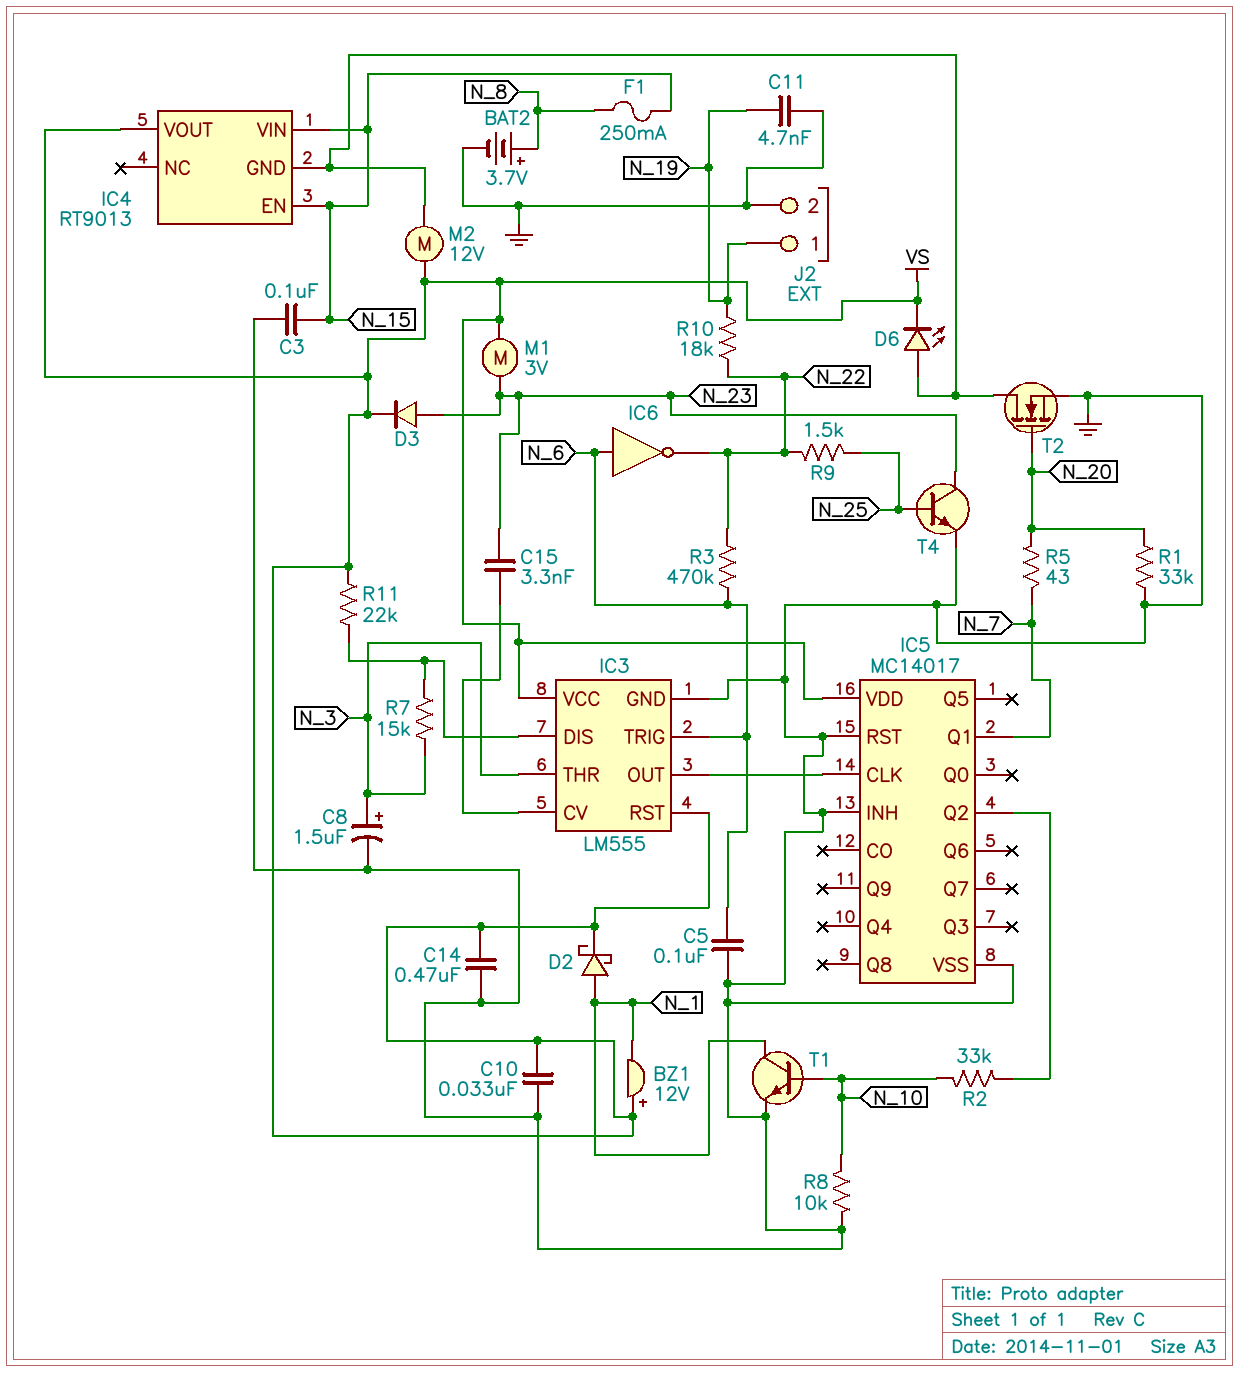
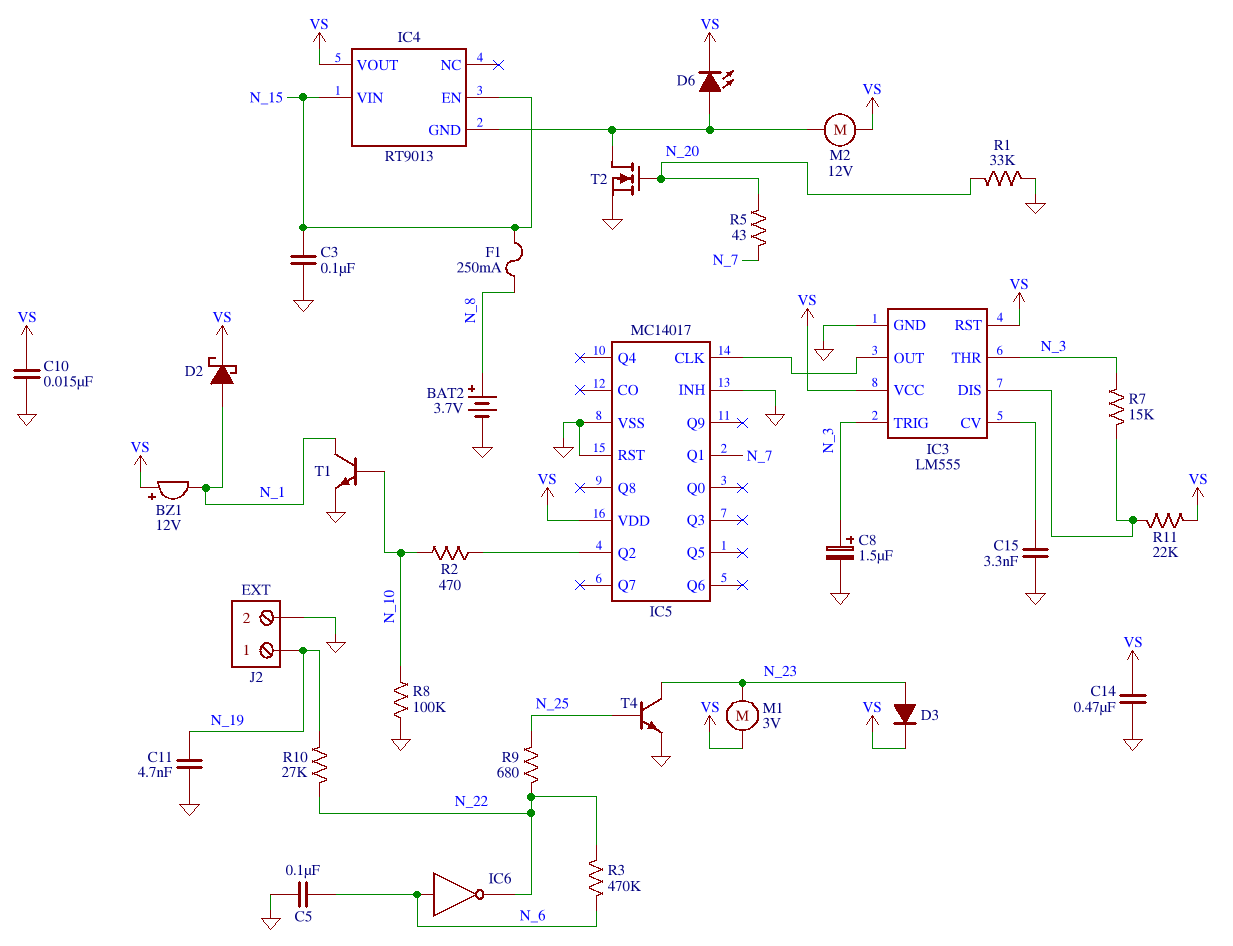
C10: 33nF (GND, VS) -> 15nF (GND, VS)
C15: 3.3nF (IC3/CV, N_23) -> 3.3nF (GND, IC3/CV)
IC3 pin TRIG: N_6 -> N_3
R2: 33k (IC5/Q2, N_10) -> 470 (IC5/Q2, N_10)
R8: 10k (GND, N_10) -> 100k (GND, N_10)
R9: 1.5k (N_22, N_25) -> 680 (N_22, N_25)
R10: 18k (N_19, N_22) -> 27k (N_19, N_22)

